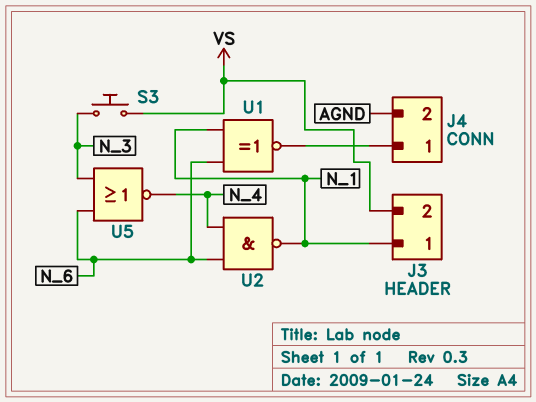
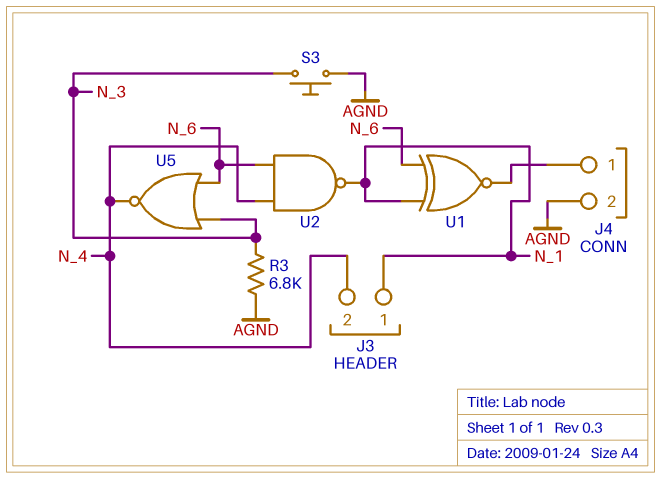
J3 pin 2: VS -> N_4
R3: none -> 6.8k (AGND, N_3)
S3: button (N_3, VS) -> button (AGND, N_3)

